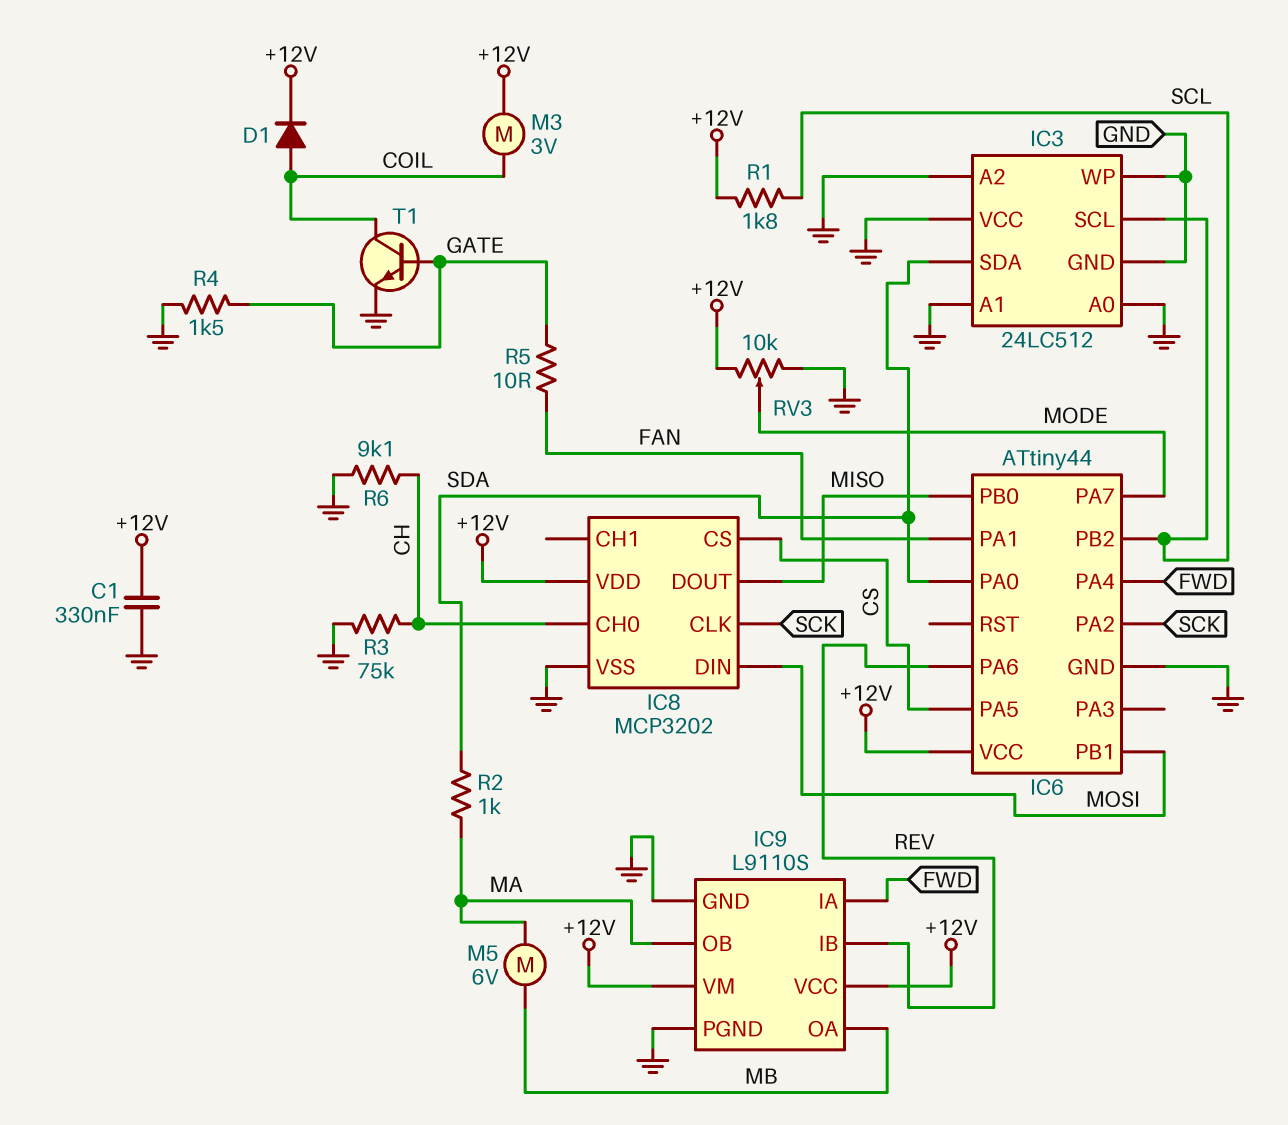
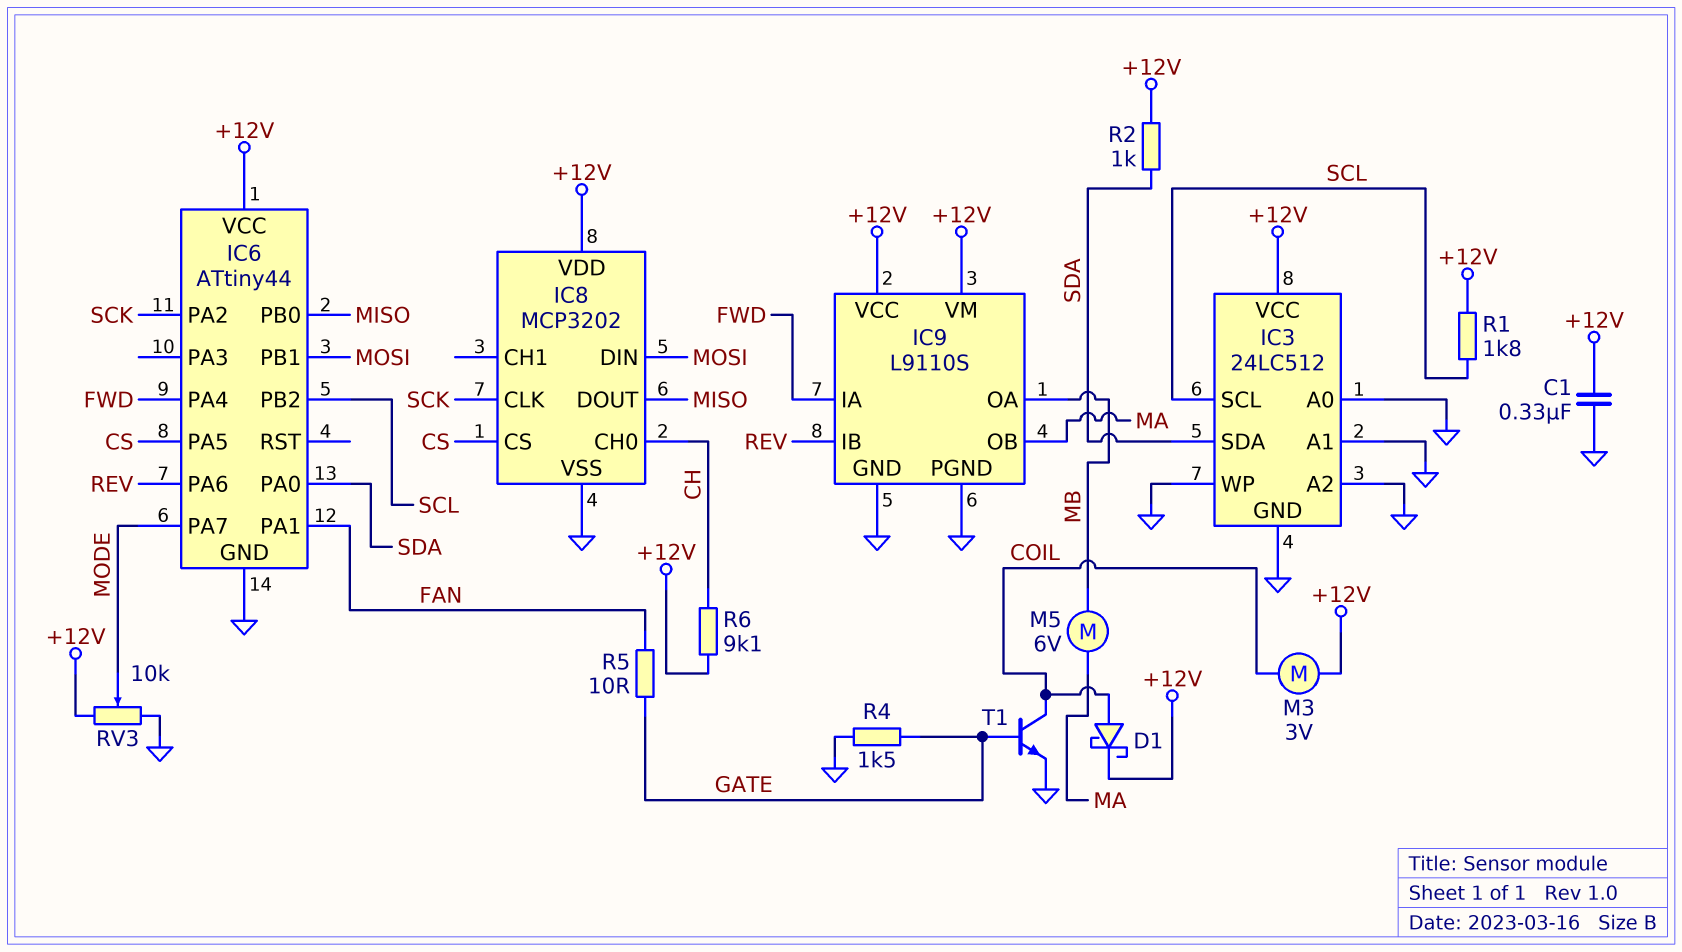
D1: diode (A COIL, K +12V) -> schottky (A COIL, K +12V)
IC3 pin VCC: GND -> +12V
R2: 1k (MA, SDA) -> 1k (+12V, SDA)
R3: 75k (CH, GND) -> none
R6: 9.1k (CH, GND) -> 9.1k (+12V, CH)

